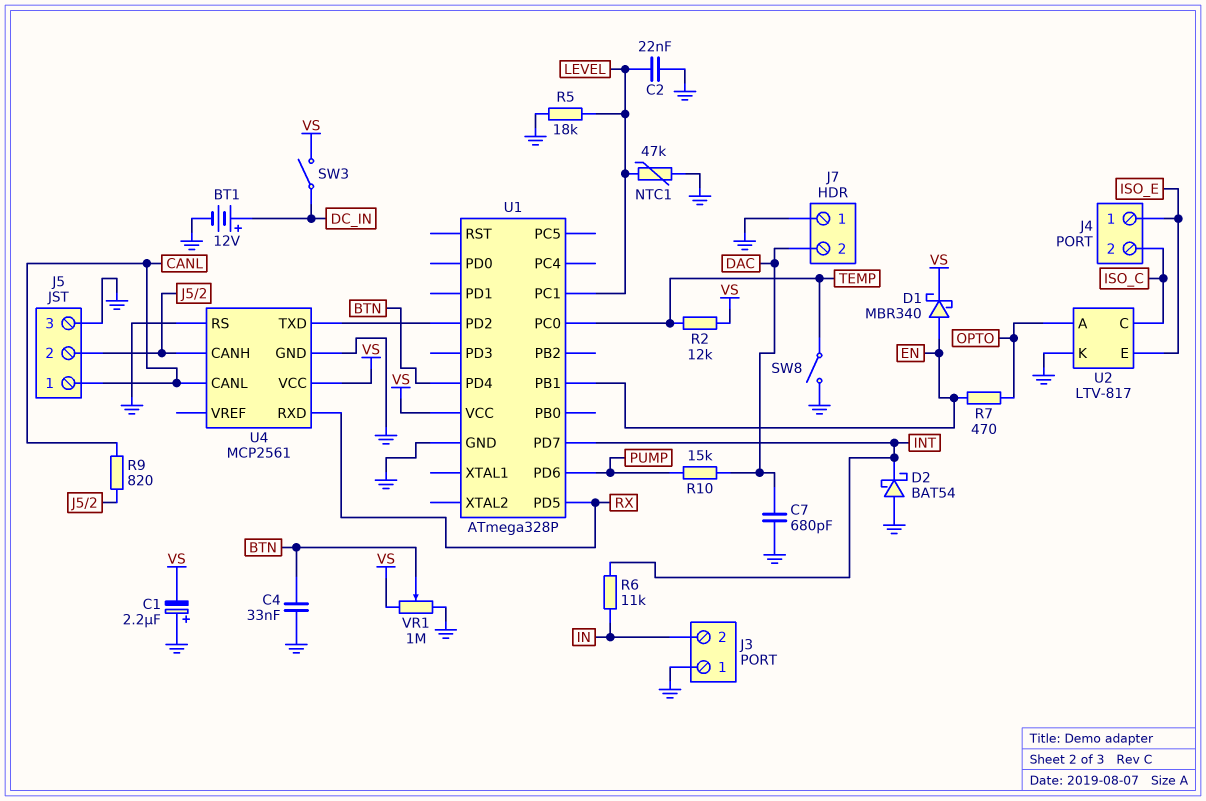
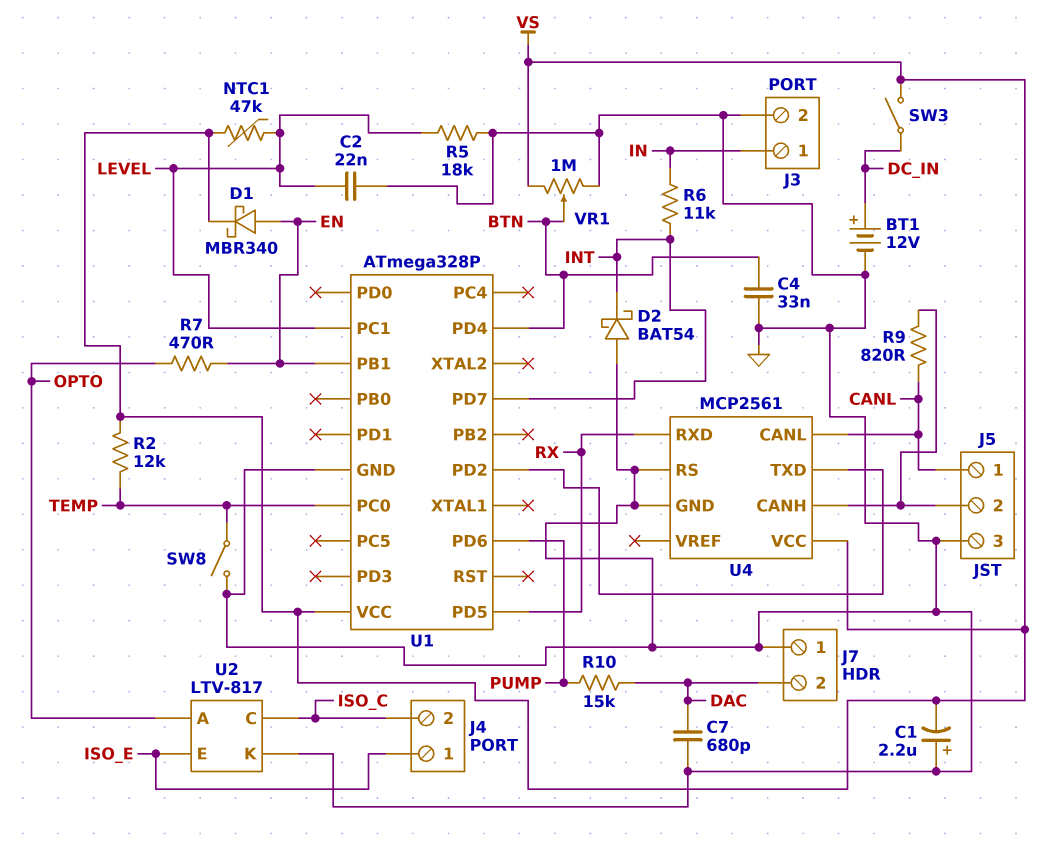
J3 pin 1: GND -> IN
J3 pin 2: IN -> GND
NTC1: 47k (GND, LEVEL) -> 47k (LEVEL, VS)

